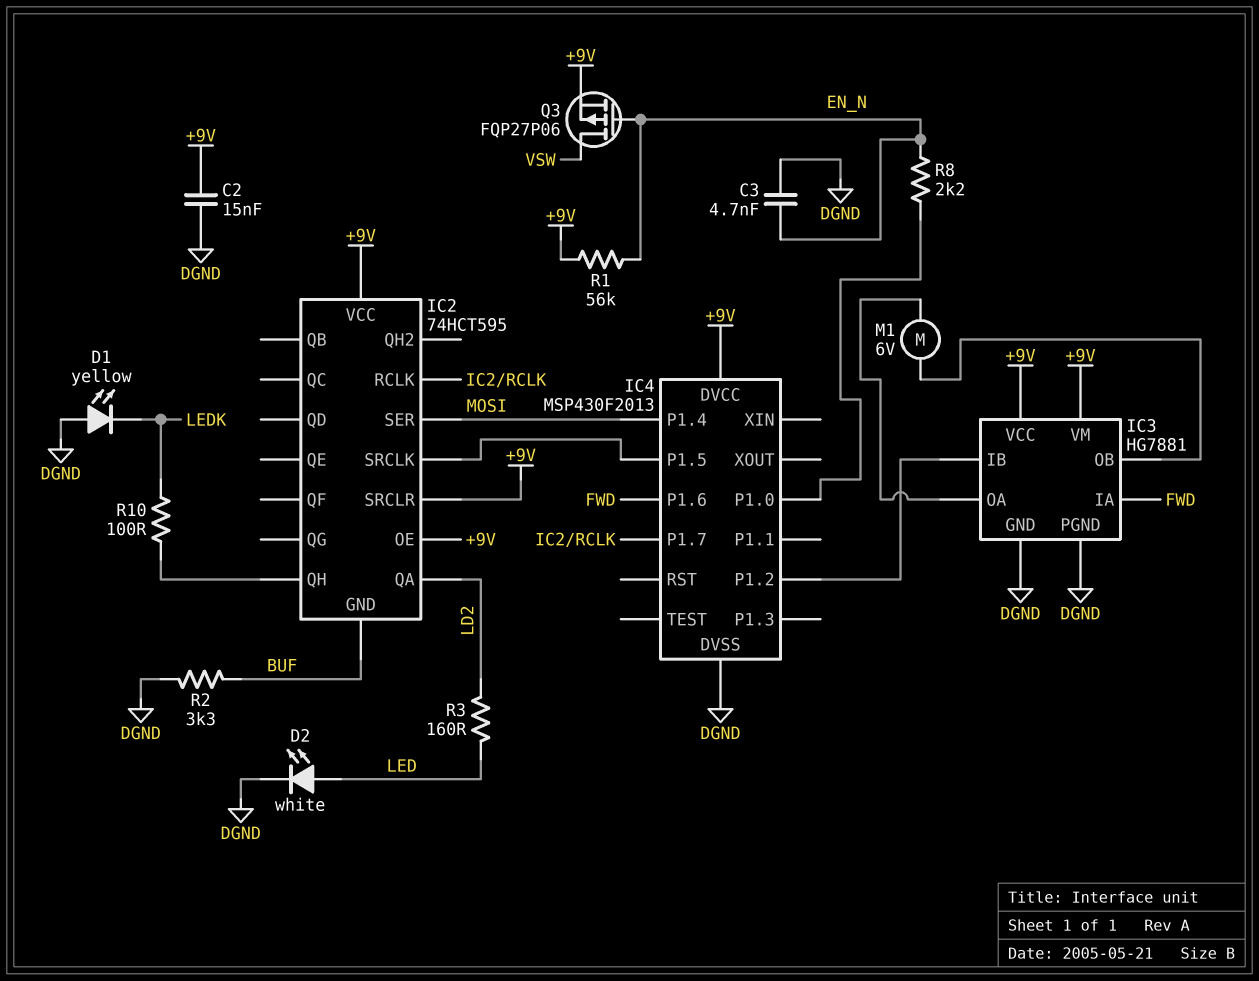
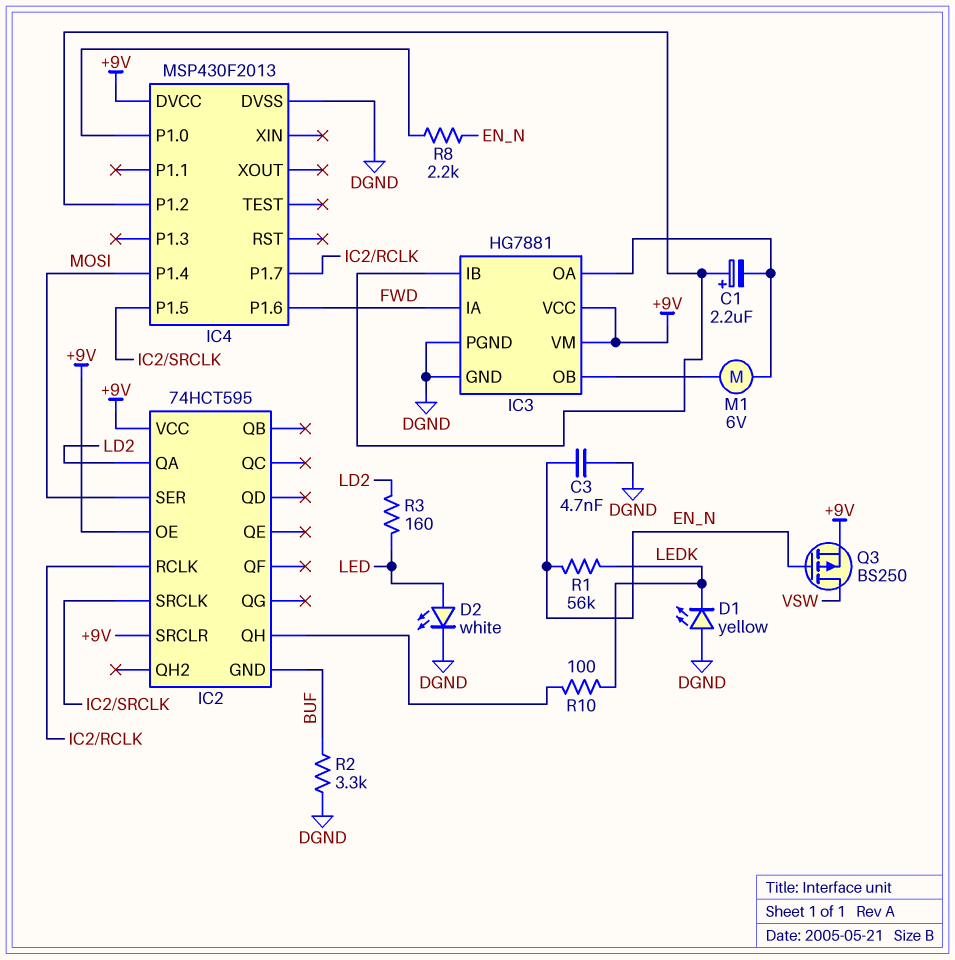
C1: none -> 2.2uF (plus IC3/IB, minus IC3/OA)
C2: 15nF (+9V, DGND) -> none
Q3: PMOS FQP27P06 (G EN_N, D VSW, S +9V) -> PMOS BS250 (G EN_N, D VSW, S +9V)
R1: 56k (+9V, EN_N) -> 56k (EN_N, LEDK)

